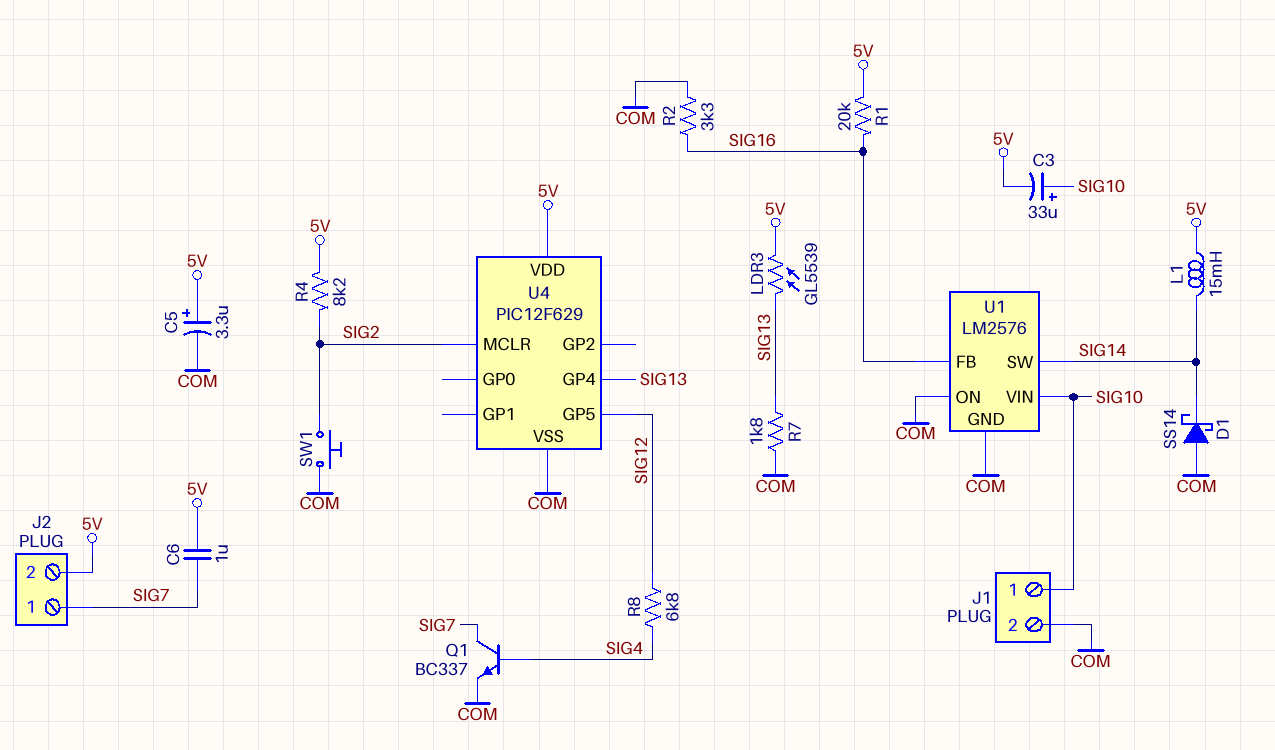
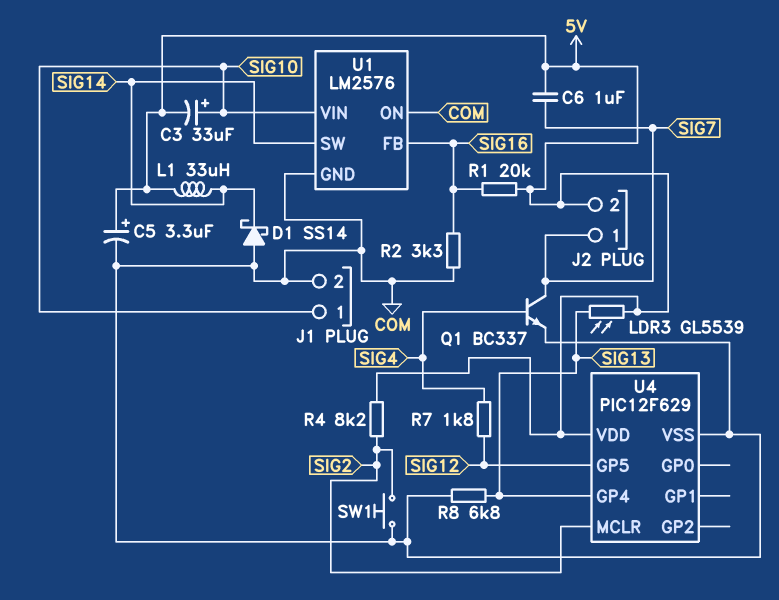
L1: 15mH (5V, SIG14) -> 33uH (5V, SIG14)
R7: 1.8k (COM, SIG13) -> 1.8k (SIG4, SIG12)
R8: 6.8k (SIG4, SIG12) -> 6.8k (COM, SIG13)

